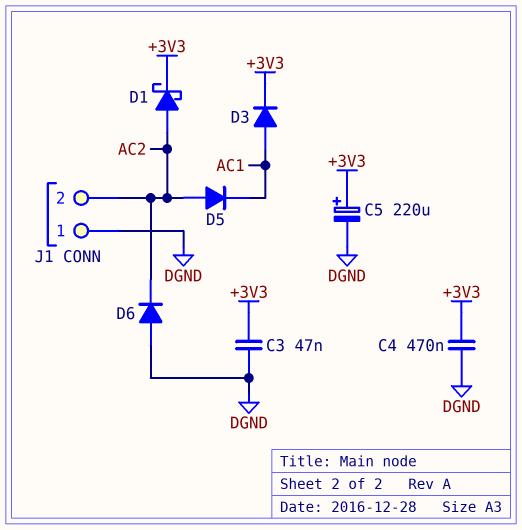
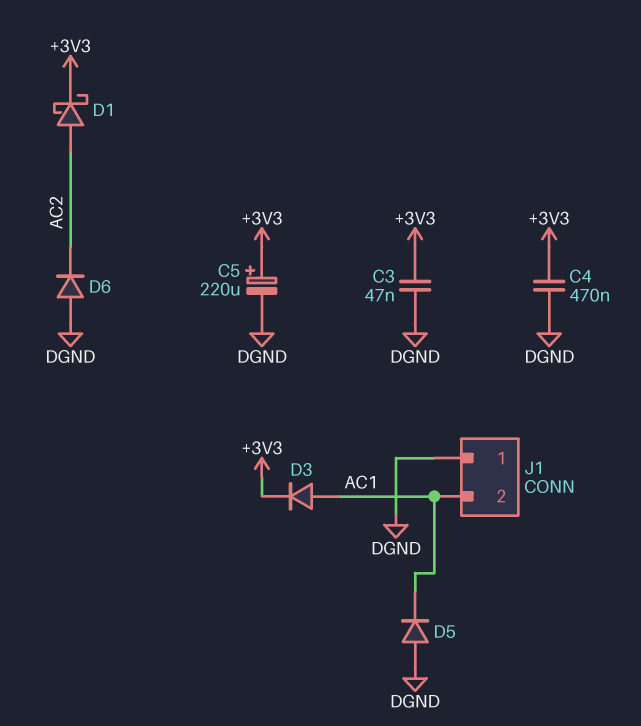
D5: diode (A AC2, K AC1) -> diode (A DGND, K AC1)
J1 pin 2: AC2 -> AC1

